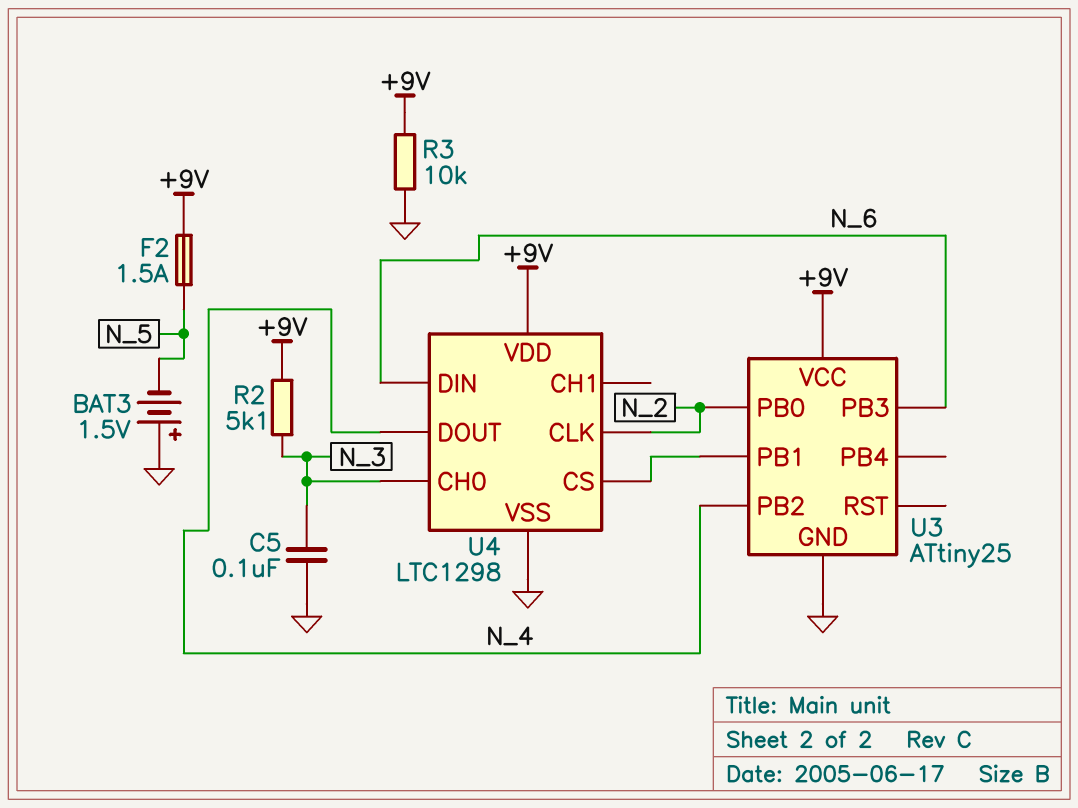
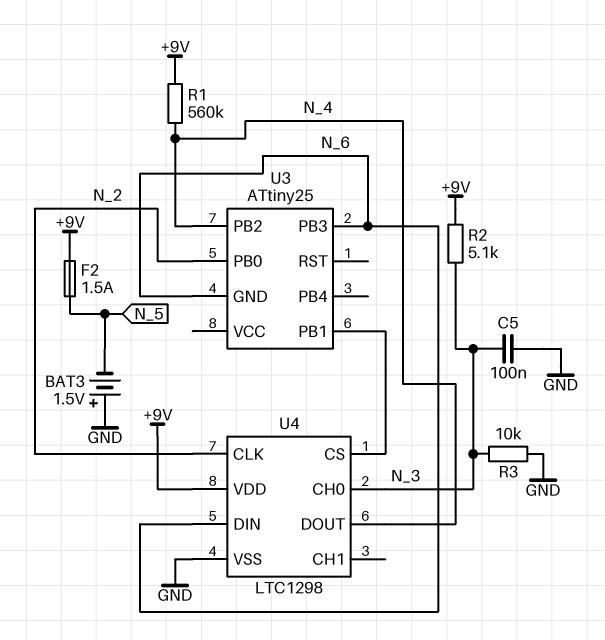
R1: none -> 560k (+9V, N_4)
R3: 10k (+9V, GND) -> 10k (GND, N_3)
U3 pin GND: GND -> N_6
U3 pin VCC: +9V -> none

